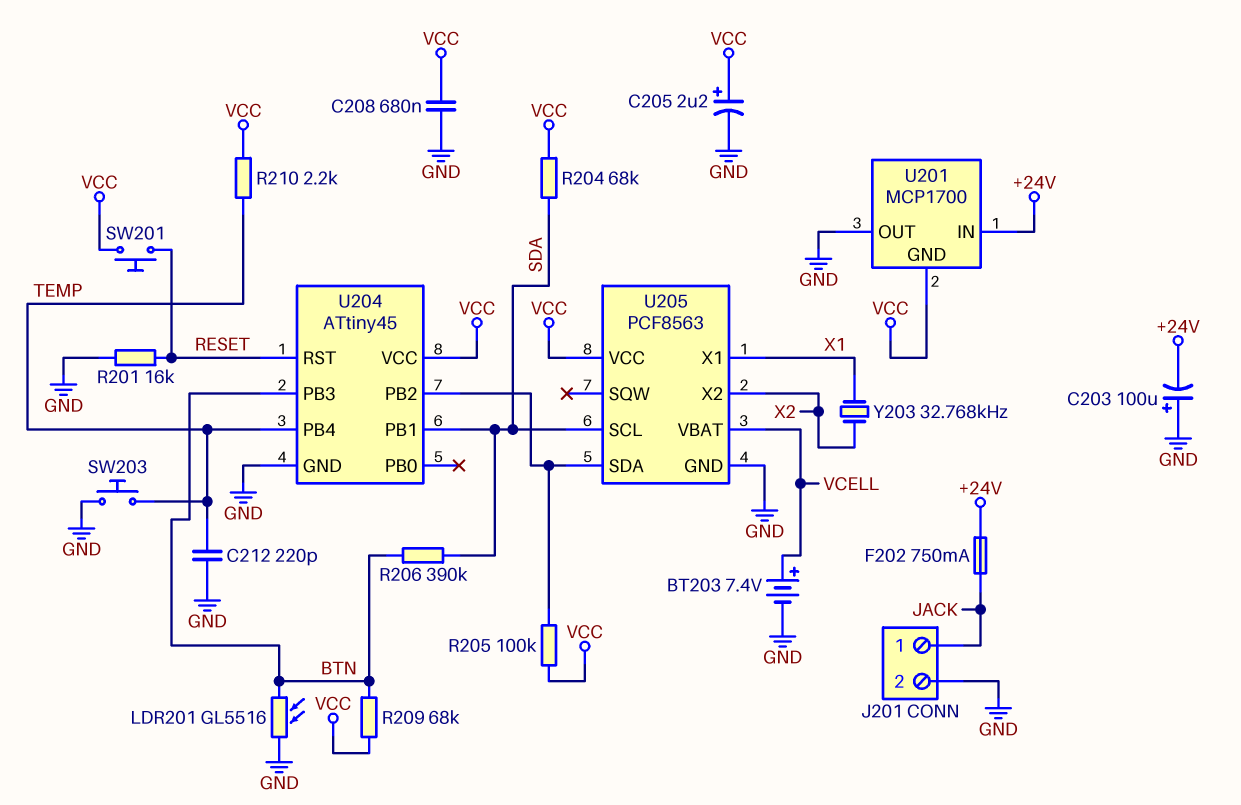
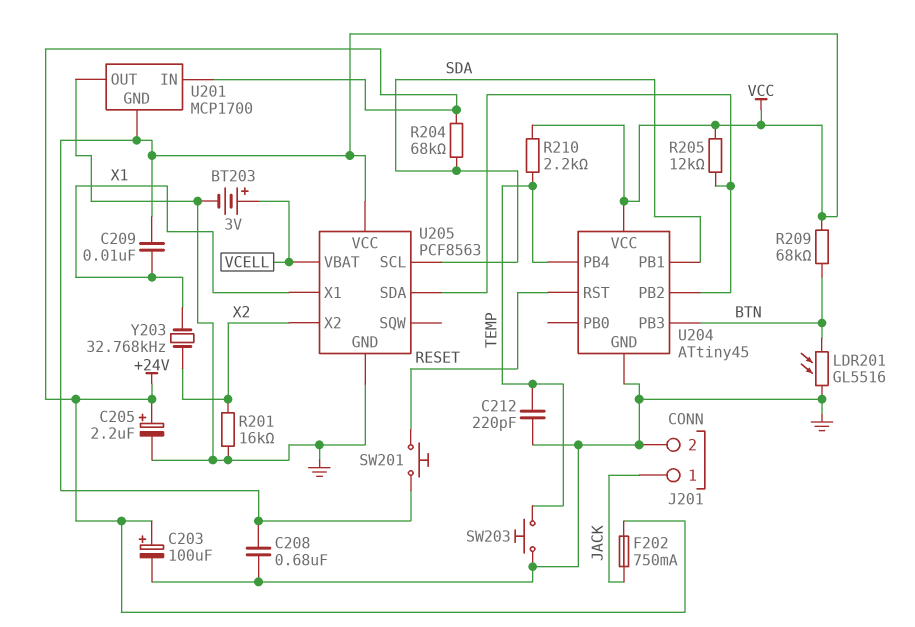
BT203: 7.4V (plus VCELL, minus GND) -> 3V (plus VCELL, minus GND)
C203: 100uF (plus GND, minus +24V) -> 100uF (plus +24V, minus GND)
C205: 2.2uF (plus VCC, minus GND) -> 2.2uF (plus +24V, minus GND)
C209: none -> 10nF (VCC, X1)
R201: 16k (GND, RESET) -> 16k (GND, X2)
R204: 68k (SDA, VCC) -> 68k (+24V, SDA)
R205: 100k (U204/PB2, VCC) -> 12k (U204/PB2, VCC)
R206: 390k (BTN, SDA) -> none

